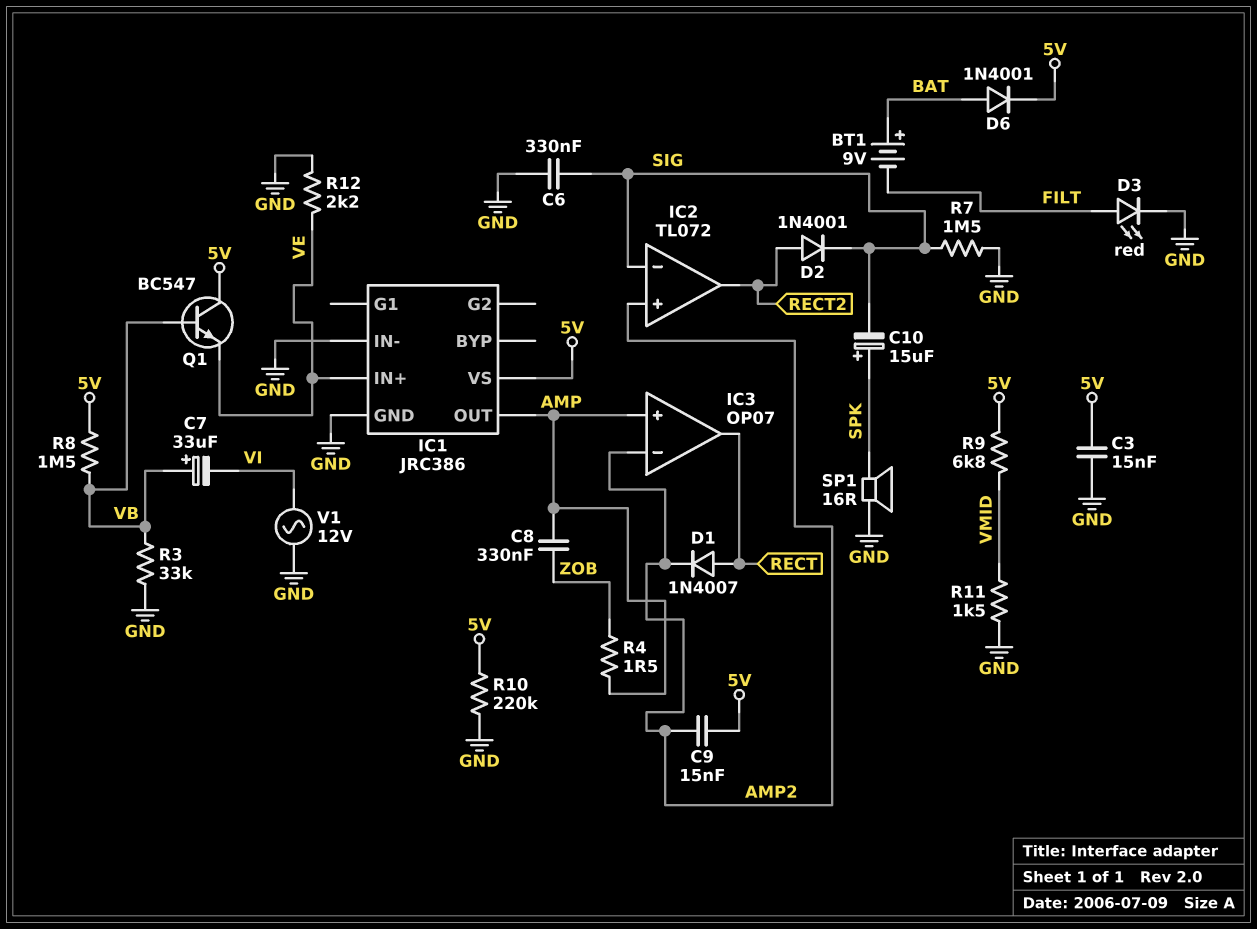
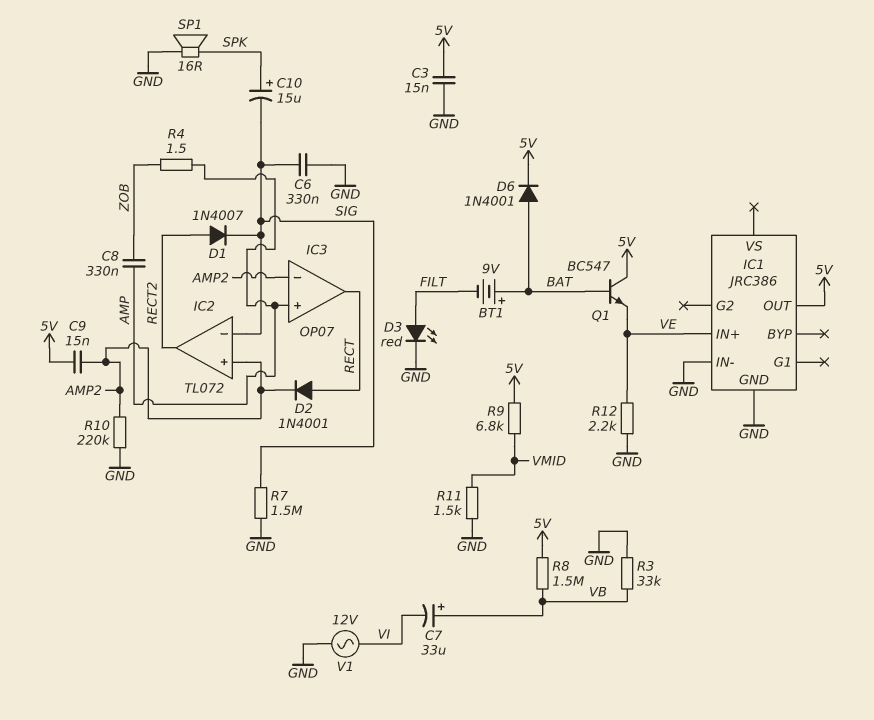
D1: diode 1N4007 (A RECT, K AMP2) -> diode 1N4007 (A RECT2, K SIG)
D2: diode 1N4001 (A RECT2, K SIG) -> diode 1N4001 (A RECT, K AMP2)
IC1 pin OUT: AMP -> 5V
IC1 pin VS: 5V -> none
Q1: NPN BC547 (B VB, C 5V, E VE) -> NPN BC547 (B BAT, C 5V, E VE)
R10: 220k (5V, GND) -> 220k (AMP2, GND)

